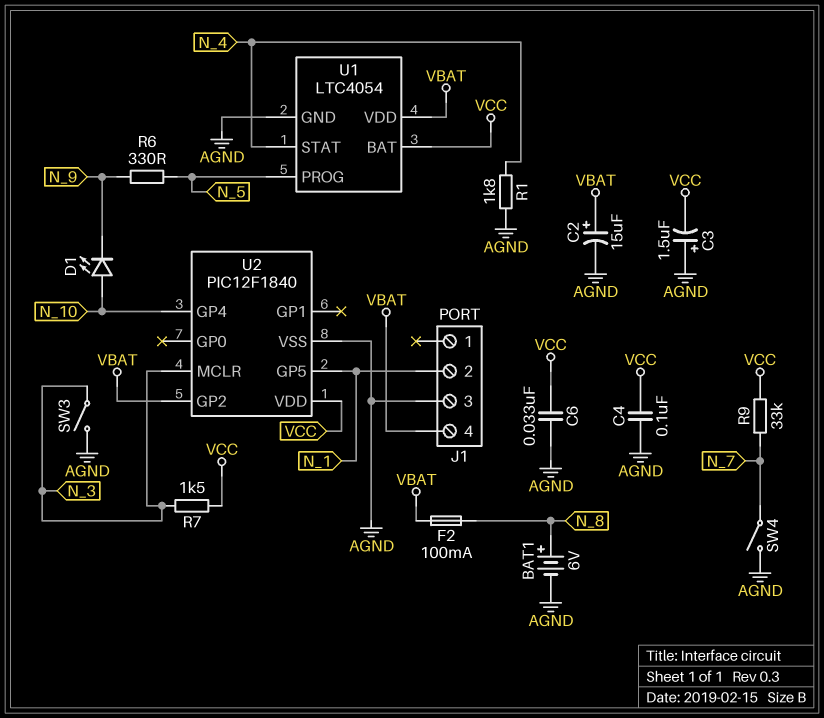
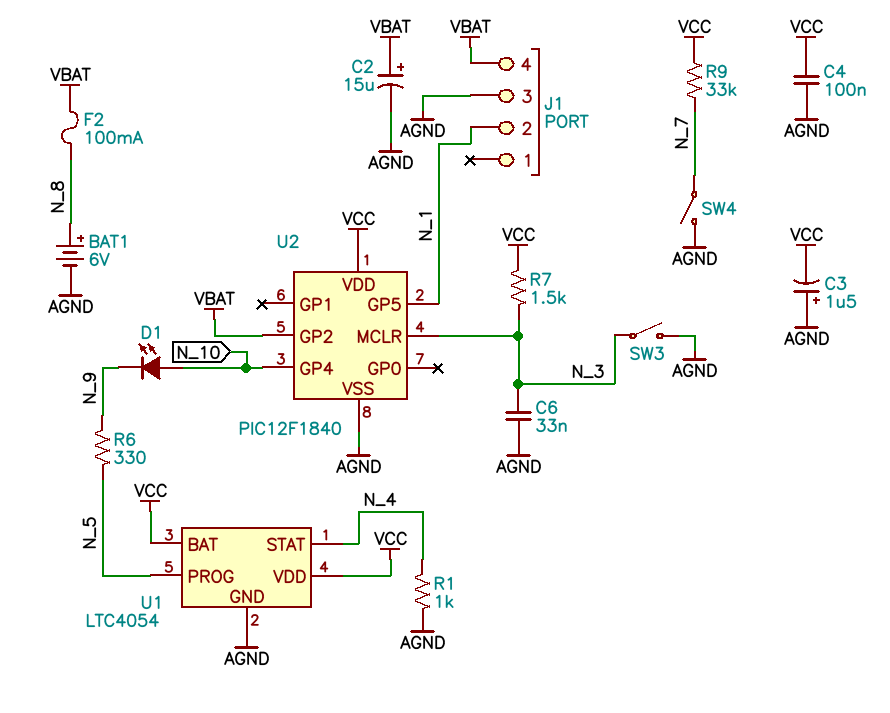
C6: 33nF (AGND, VCC) -> 33nF (AGND, N_3)
R1: 1.8k (AGND, N_4) -> 1k (AGND, N_4)
U1 pin VDD: VBAT -> VCC

